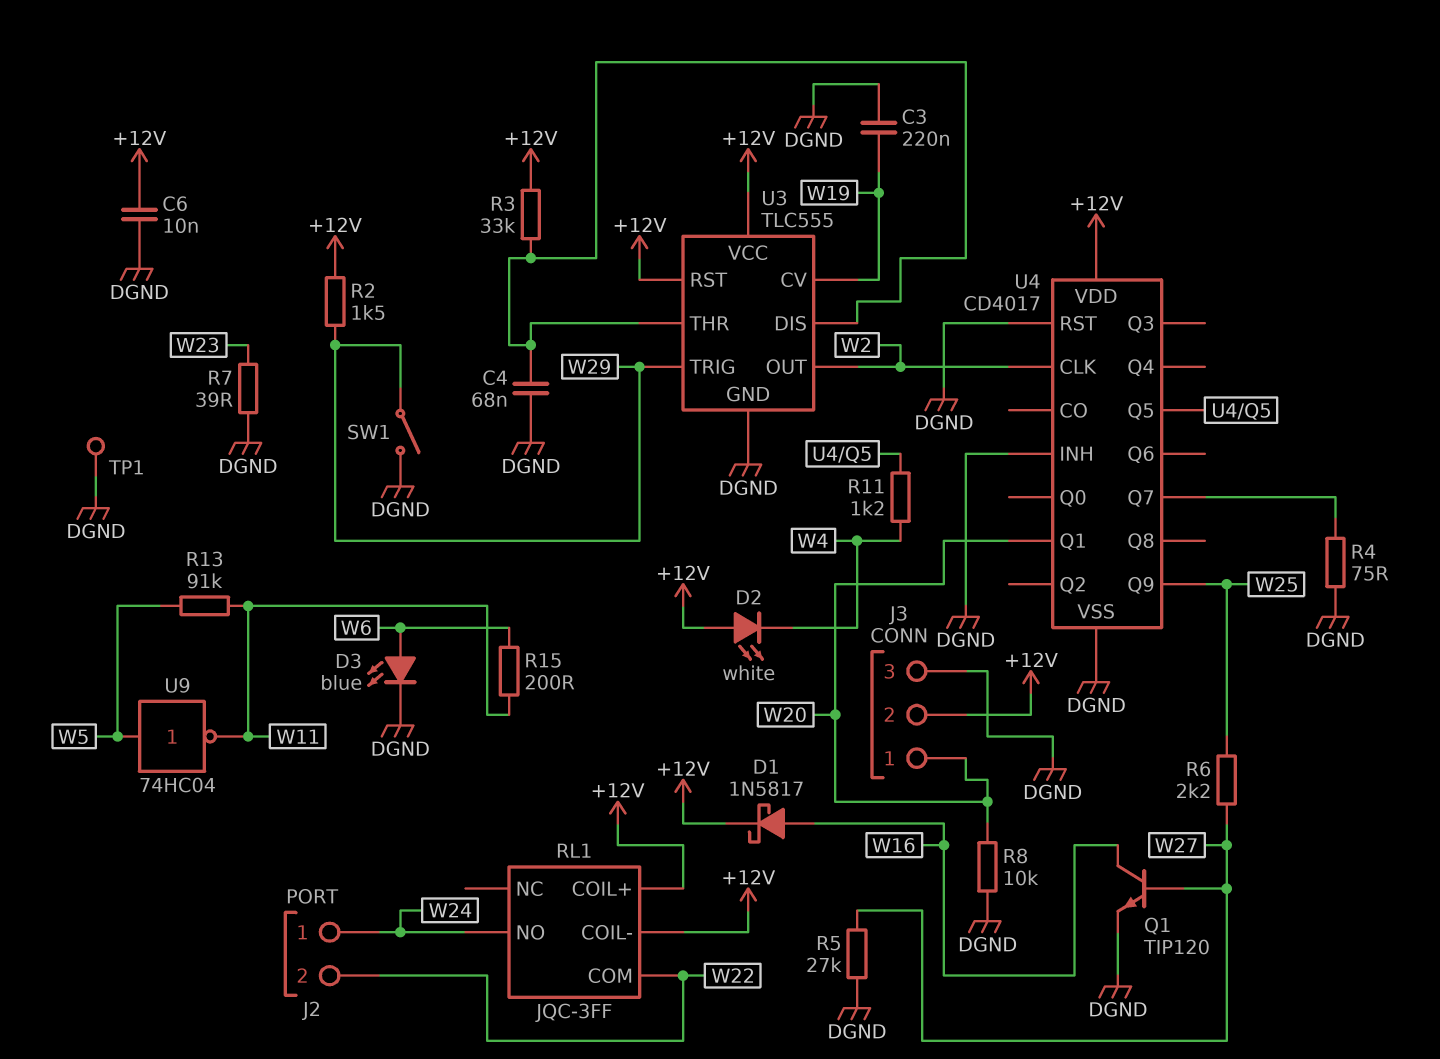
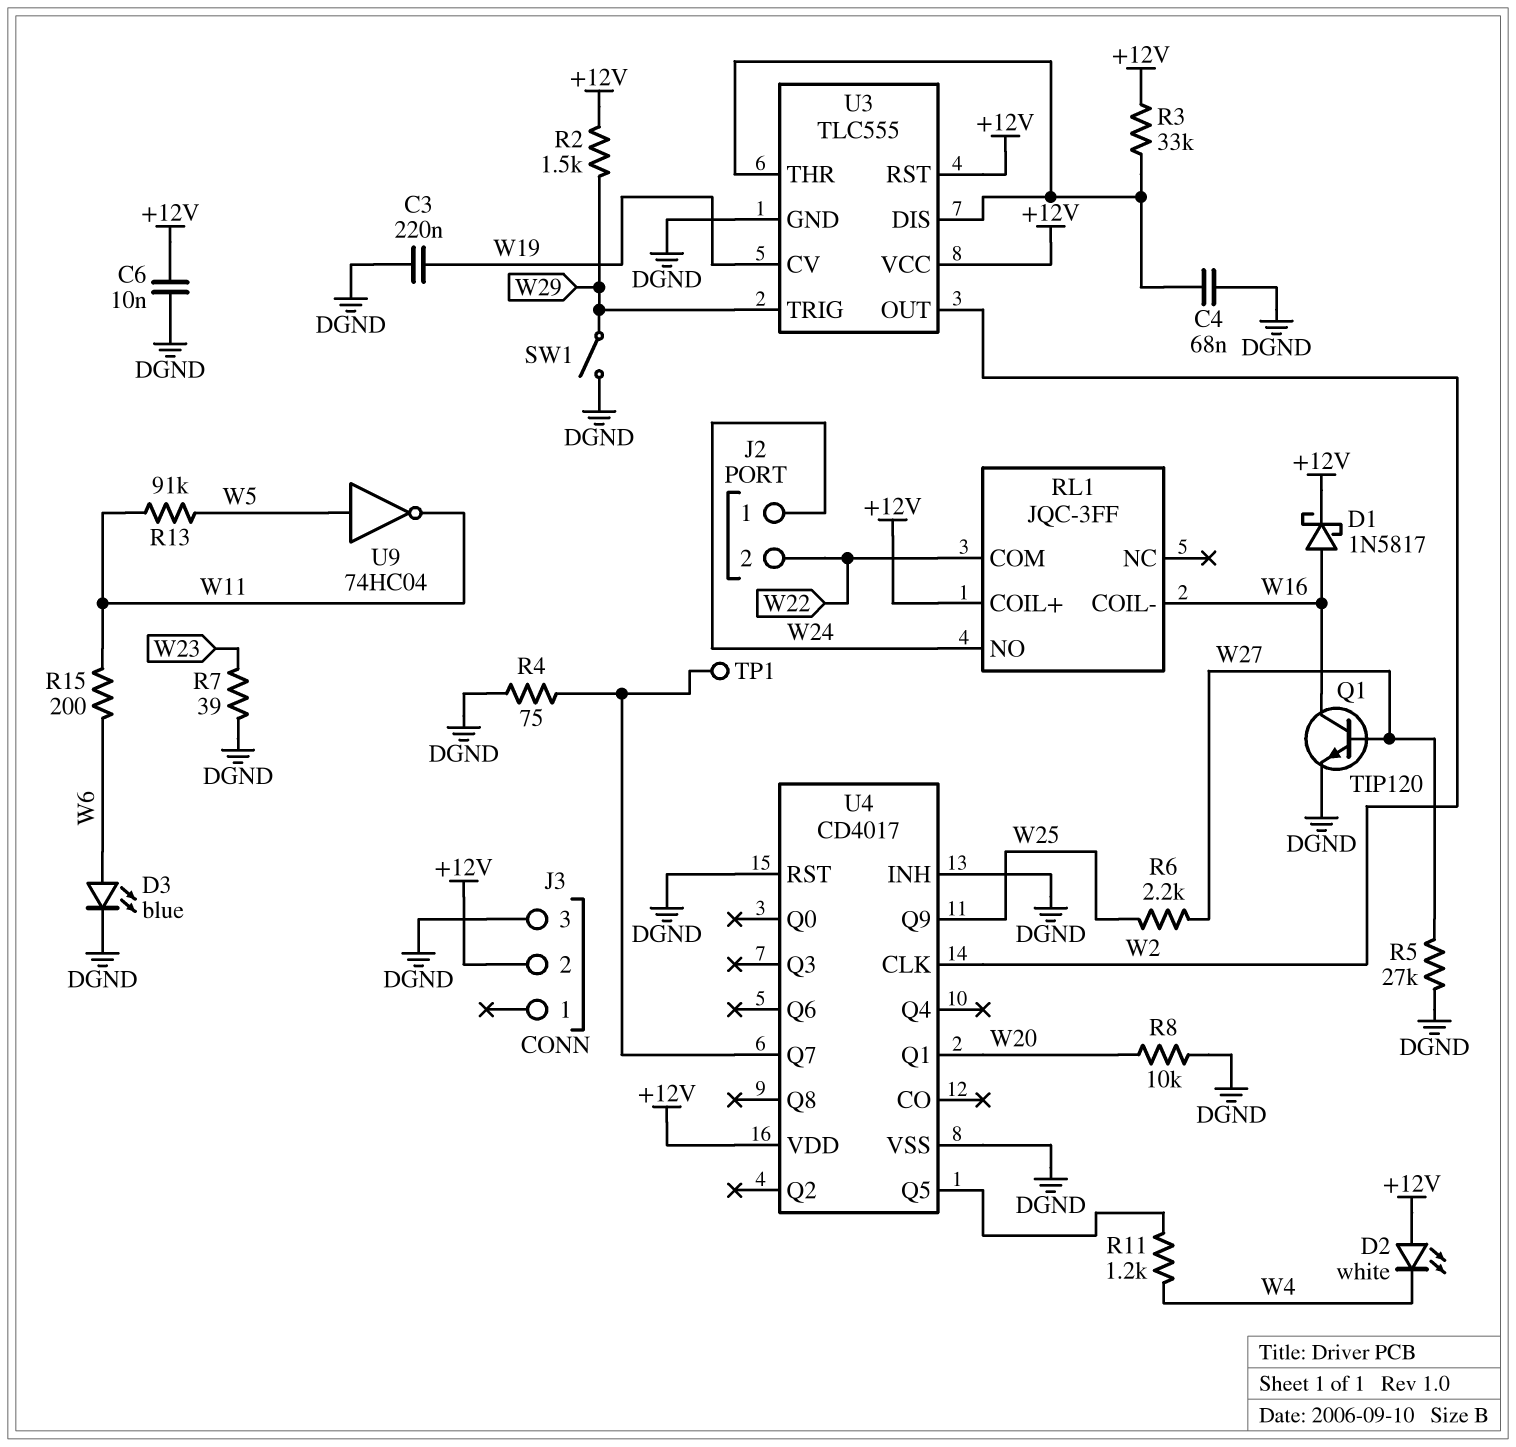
J3 pin 1: W20 -> none
RL1 pin COIL-: +12V -> W16
TP1: test point (DGND) -> test point (U4/Q7)

